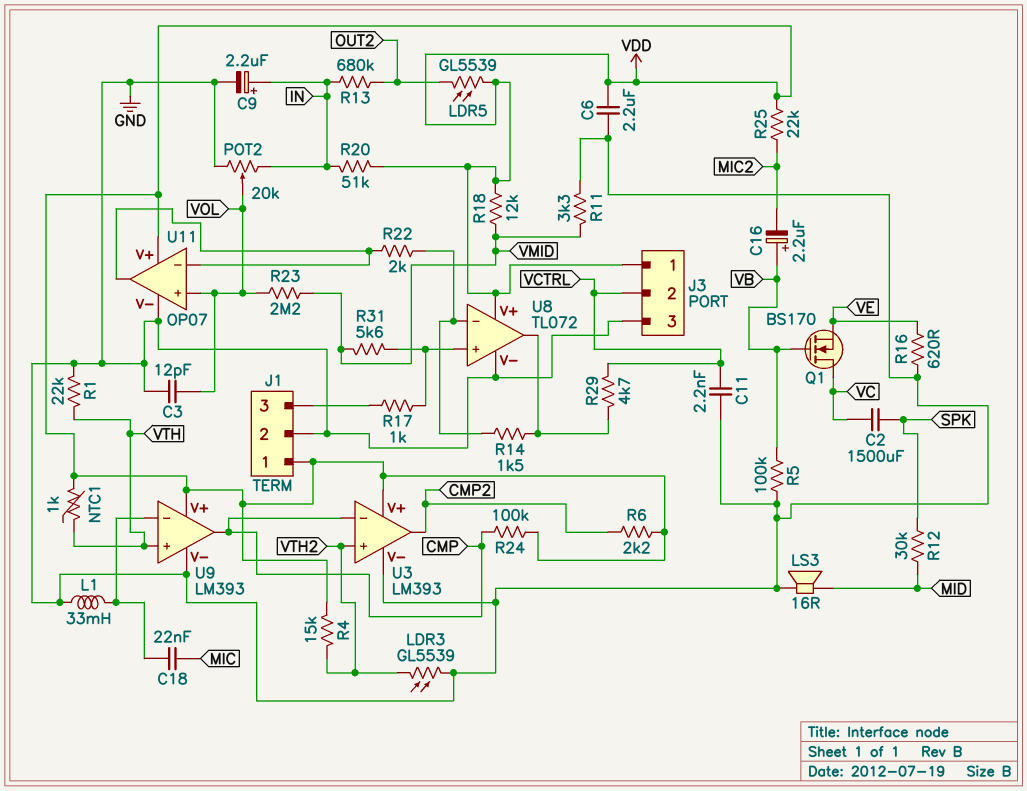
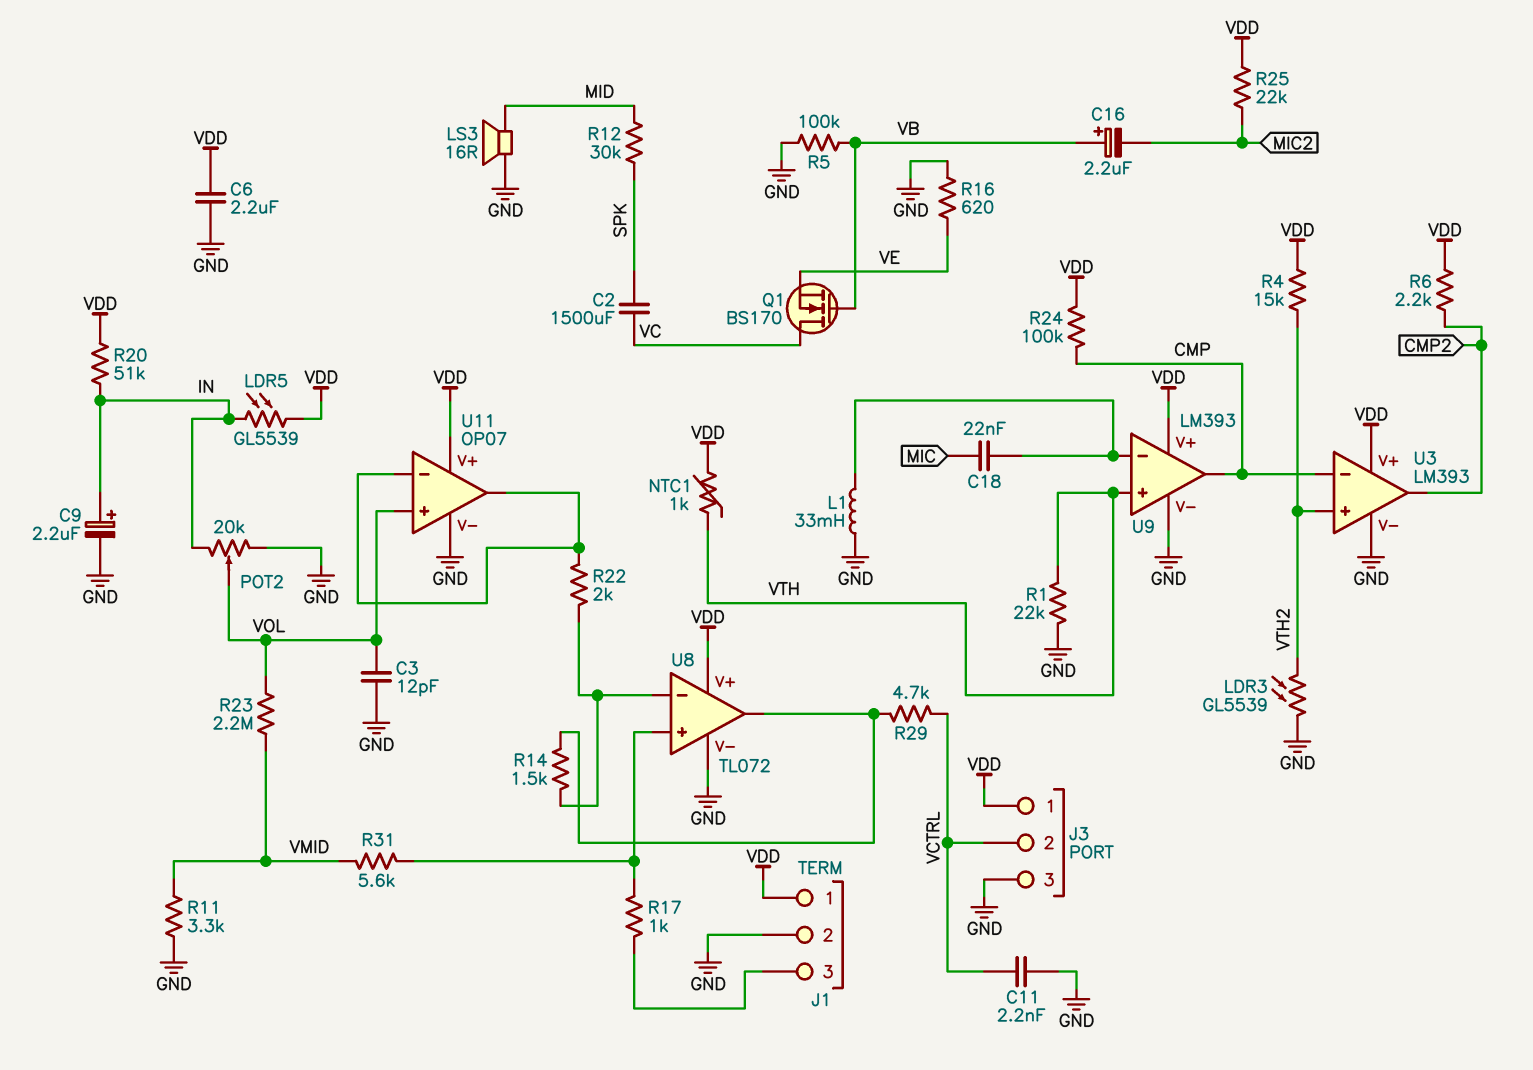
LDR5: GL5539 (OUT2, VDD) -> GL5539 (IN, VDD)
R13: 680k (IN, OUT2) -> none
R18: 12k (VDD, VMID) -> none

